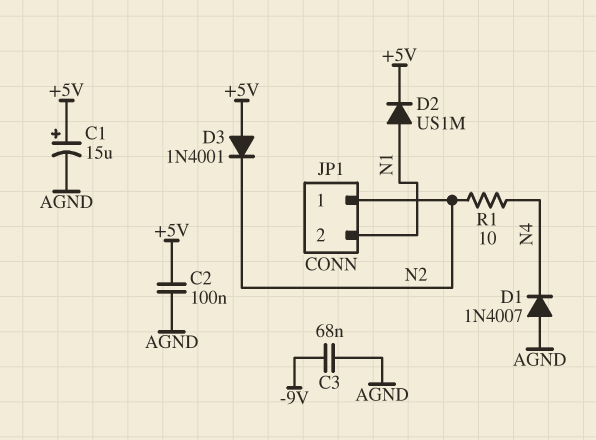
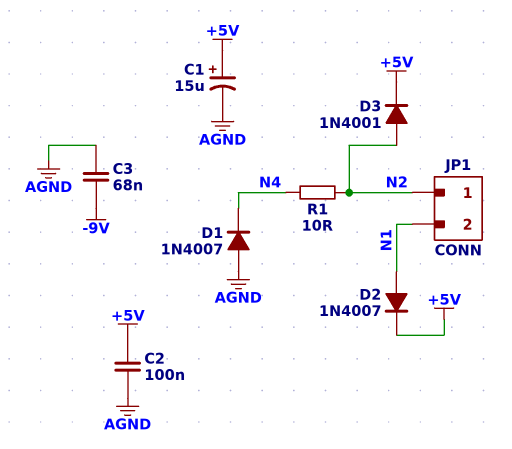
D2: diode US1M (A N1, K +5V) -> diode 1N4007 (A N1, K +5V)
D3: diode 1N4001 (A +5V, K N2) -> diode 1N4001 (A N2, K +5V)

